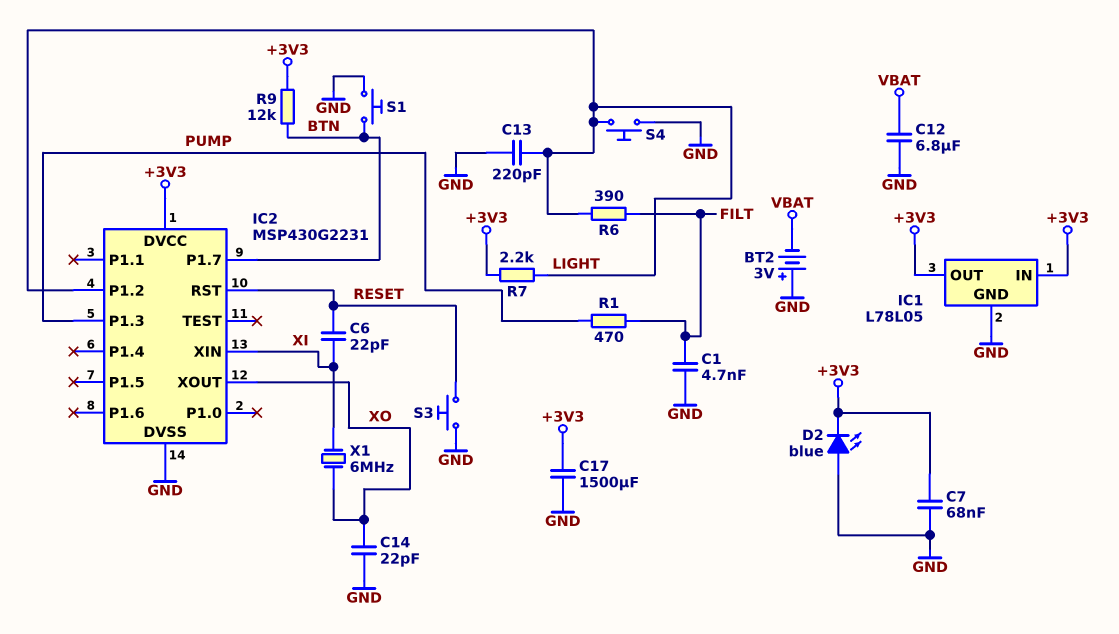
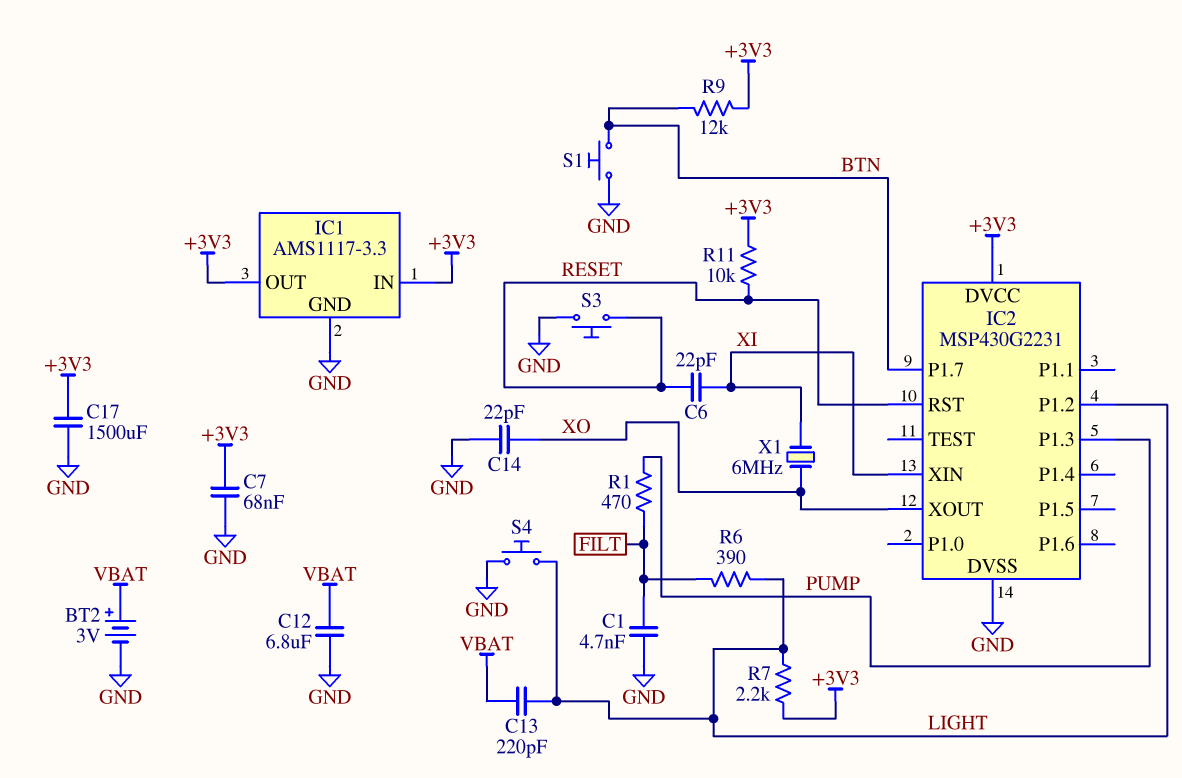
BT2: 3V (plus GND, minus VBAT) -> 3V (plus VBAT, minus GND)
C13: 220pF (GND, LIGHT) -> 220pF (LIGHT, VBAT)
D2: LED blue (A GND, K +3V3) -> none
IC1: L78L05 -> AMS1117-3.3
R11: none -> 10k (+3V3, RESET)

